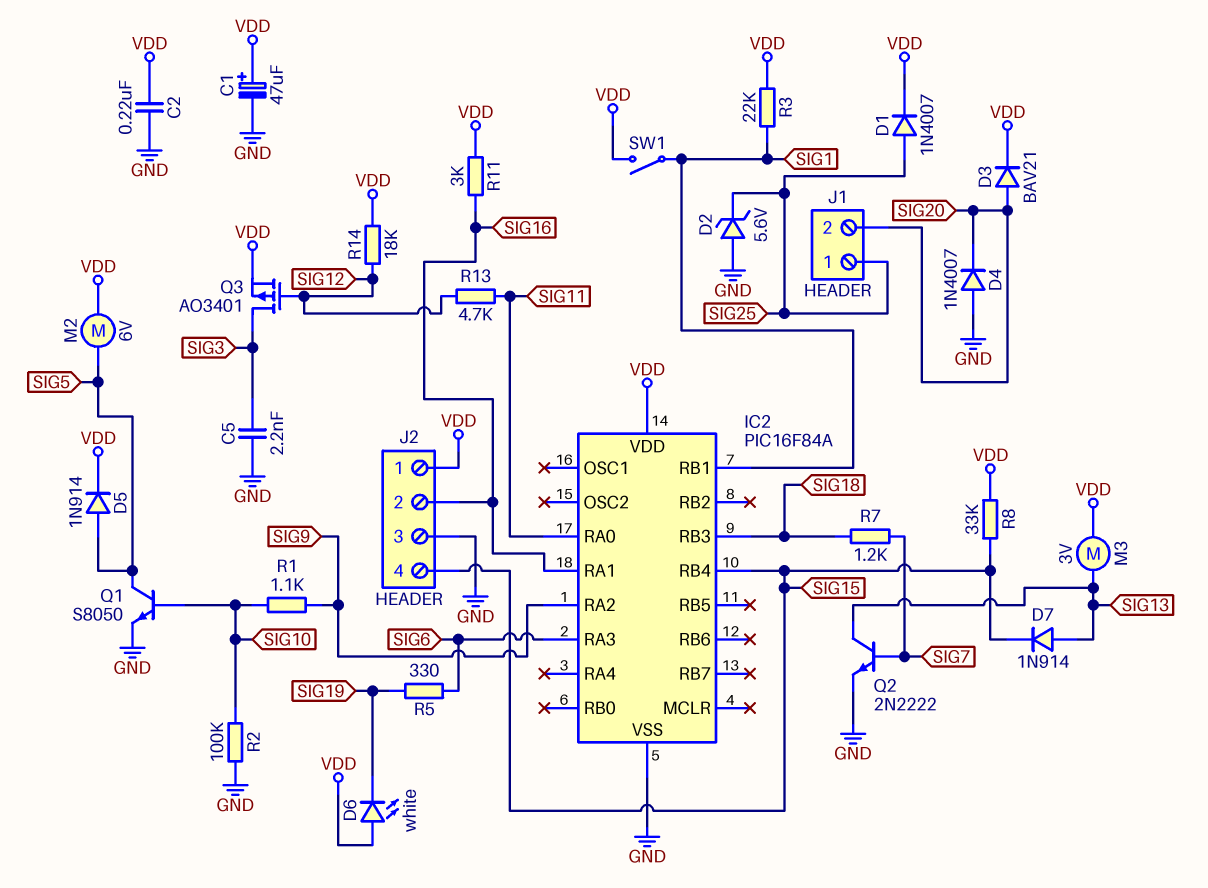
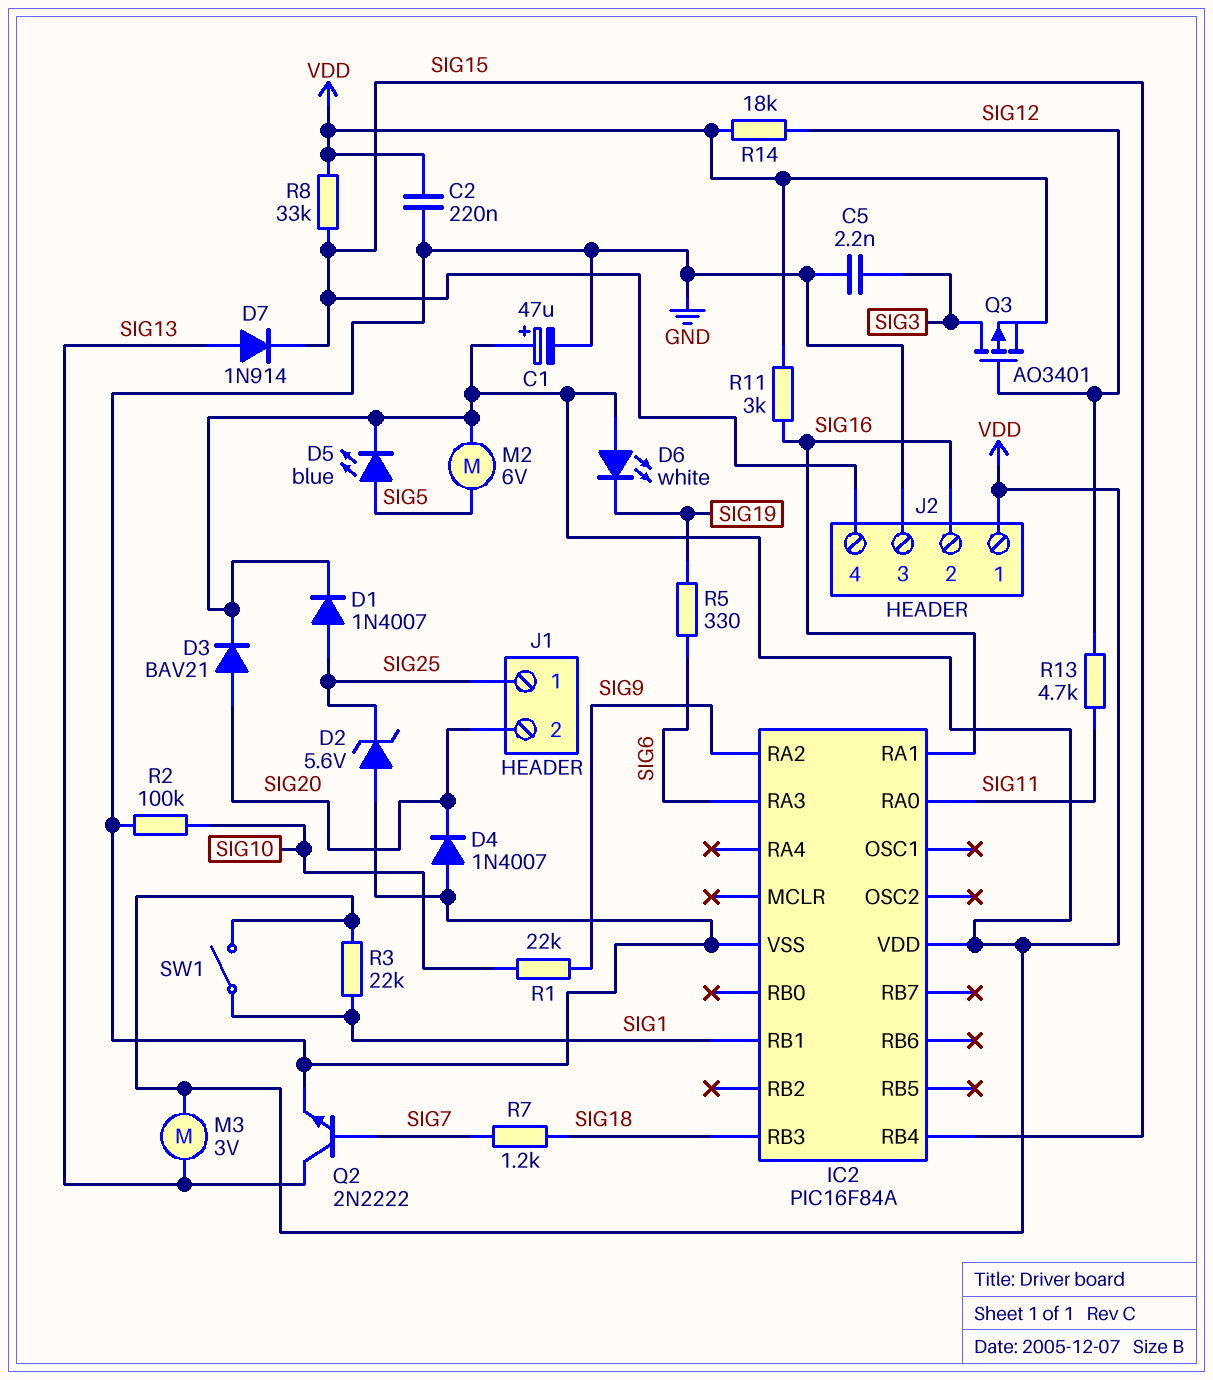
D5: diode 1N914 (A SIG5, K VDD) -> LED blue (A SIG5, K VDD)
Q1: NPN S8050 (B SIG10, C SIG5, E GND) -> none
R1: 1.1k (SIG9, SIG10) -> 22k (SIG9, SIG10)

